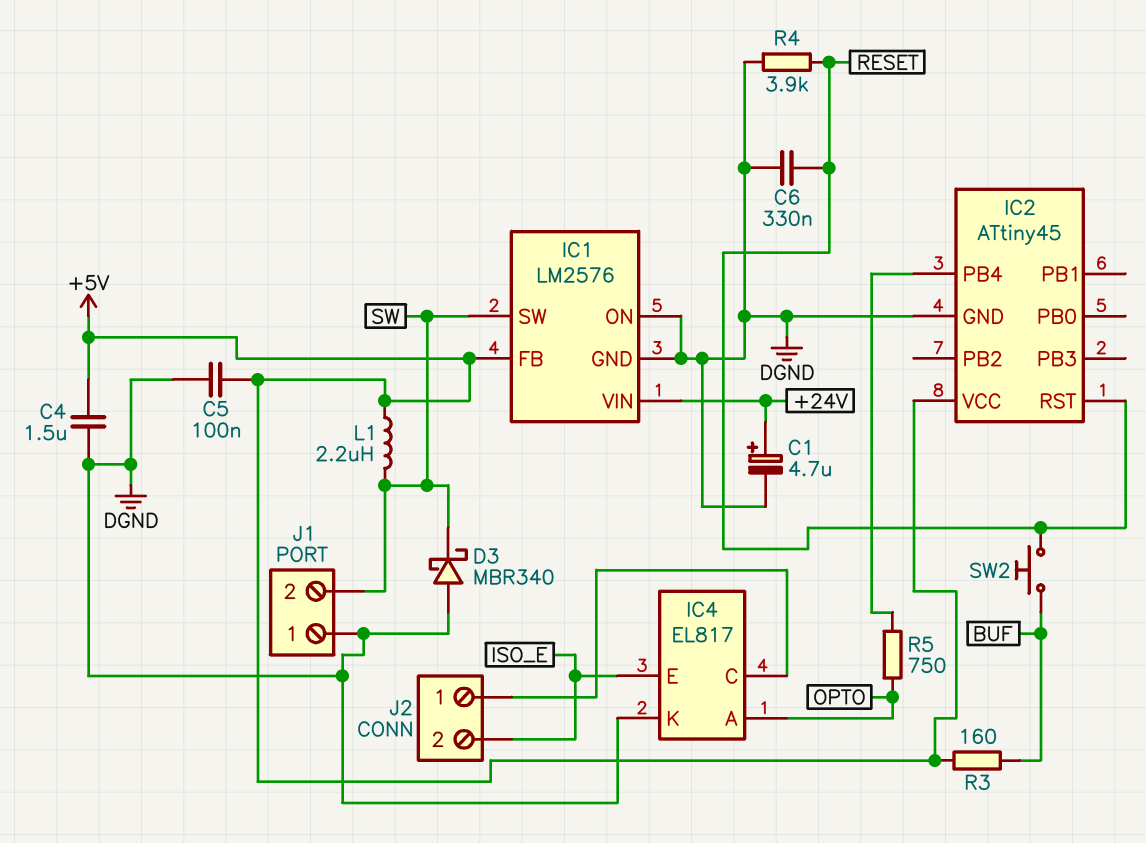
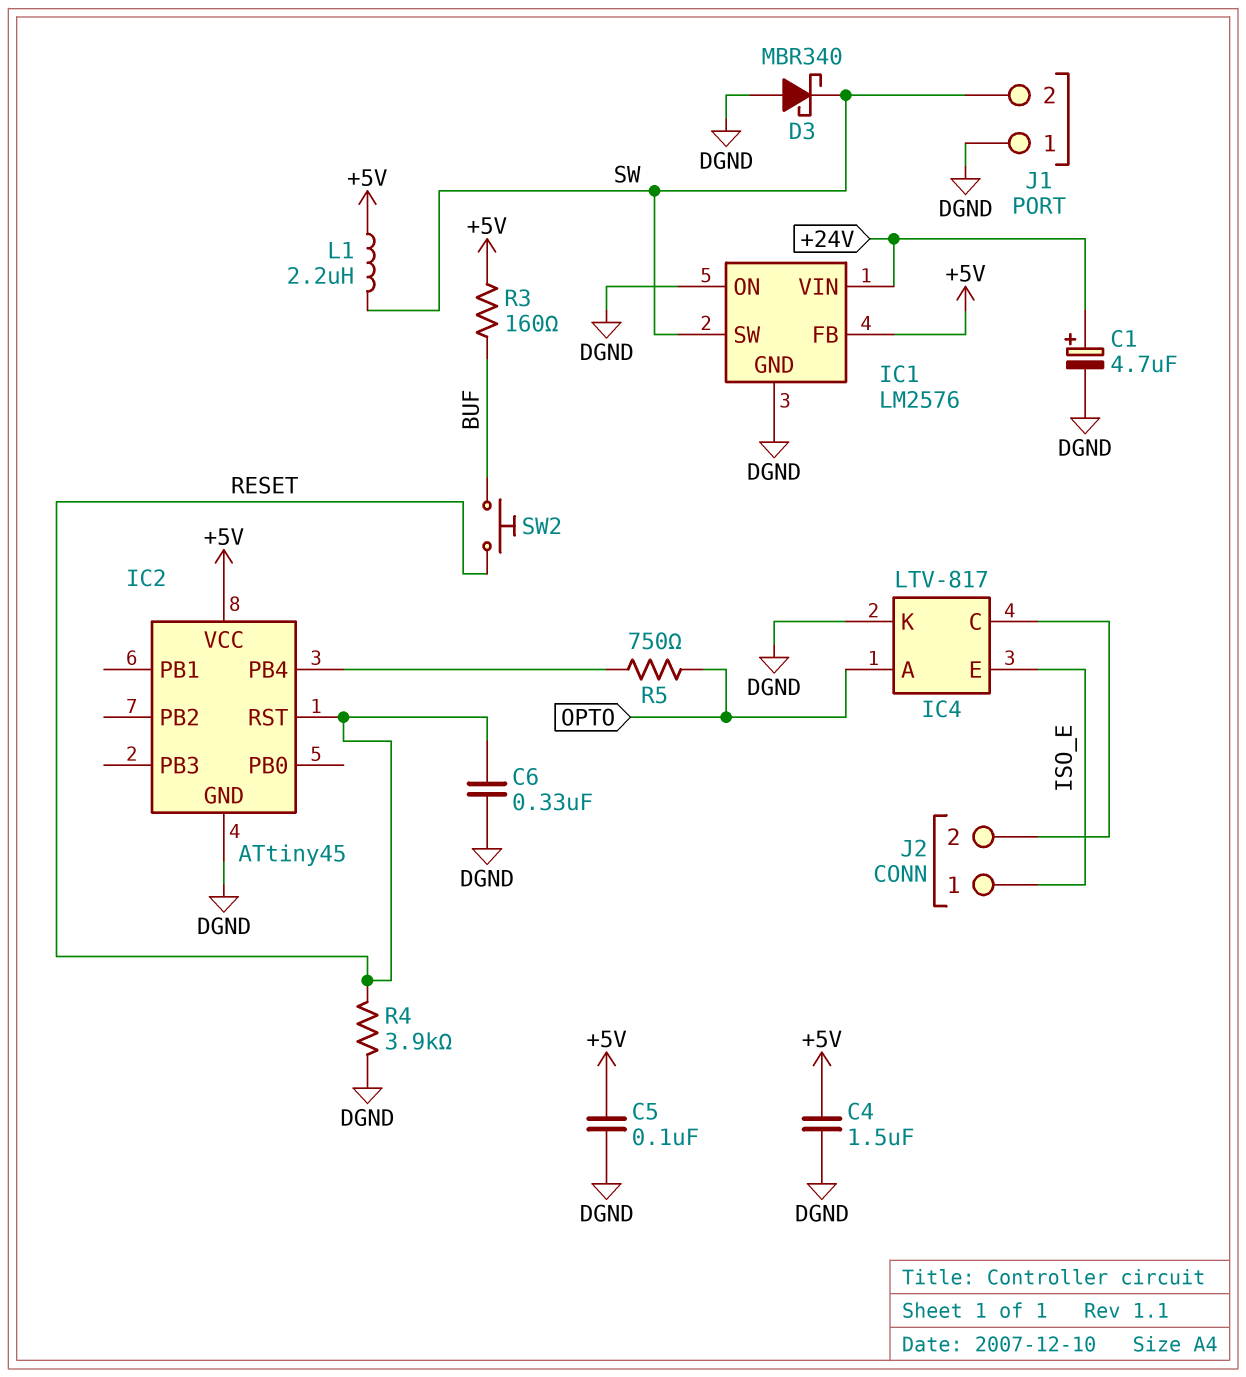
IC4: EL817 -> LTV-817
J2 pin 1: IC4/C -> ISO_E
J2 pin 2: ISO_E -> IC4/C

